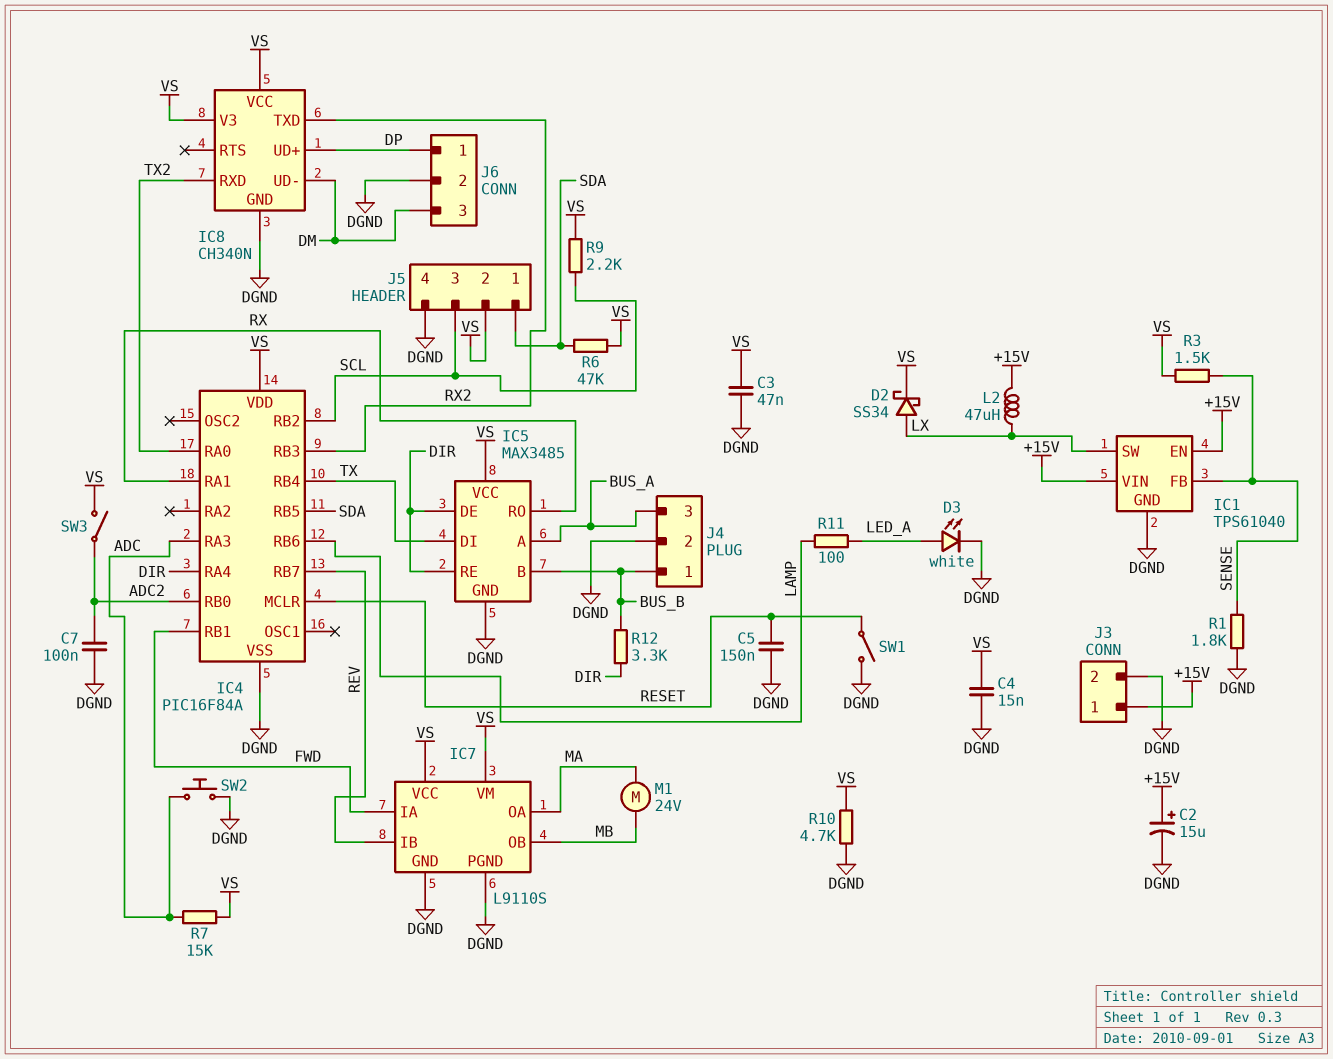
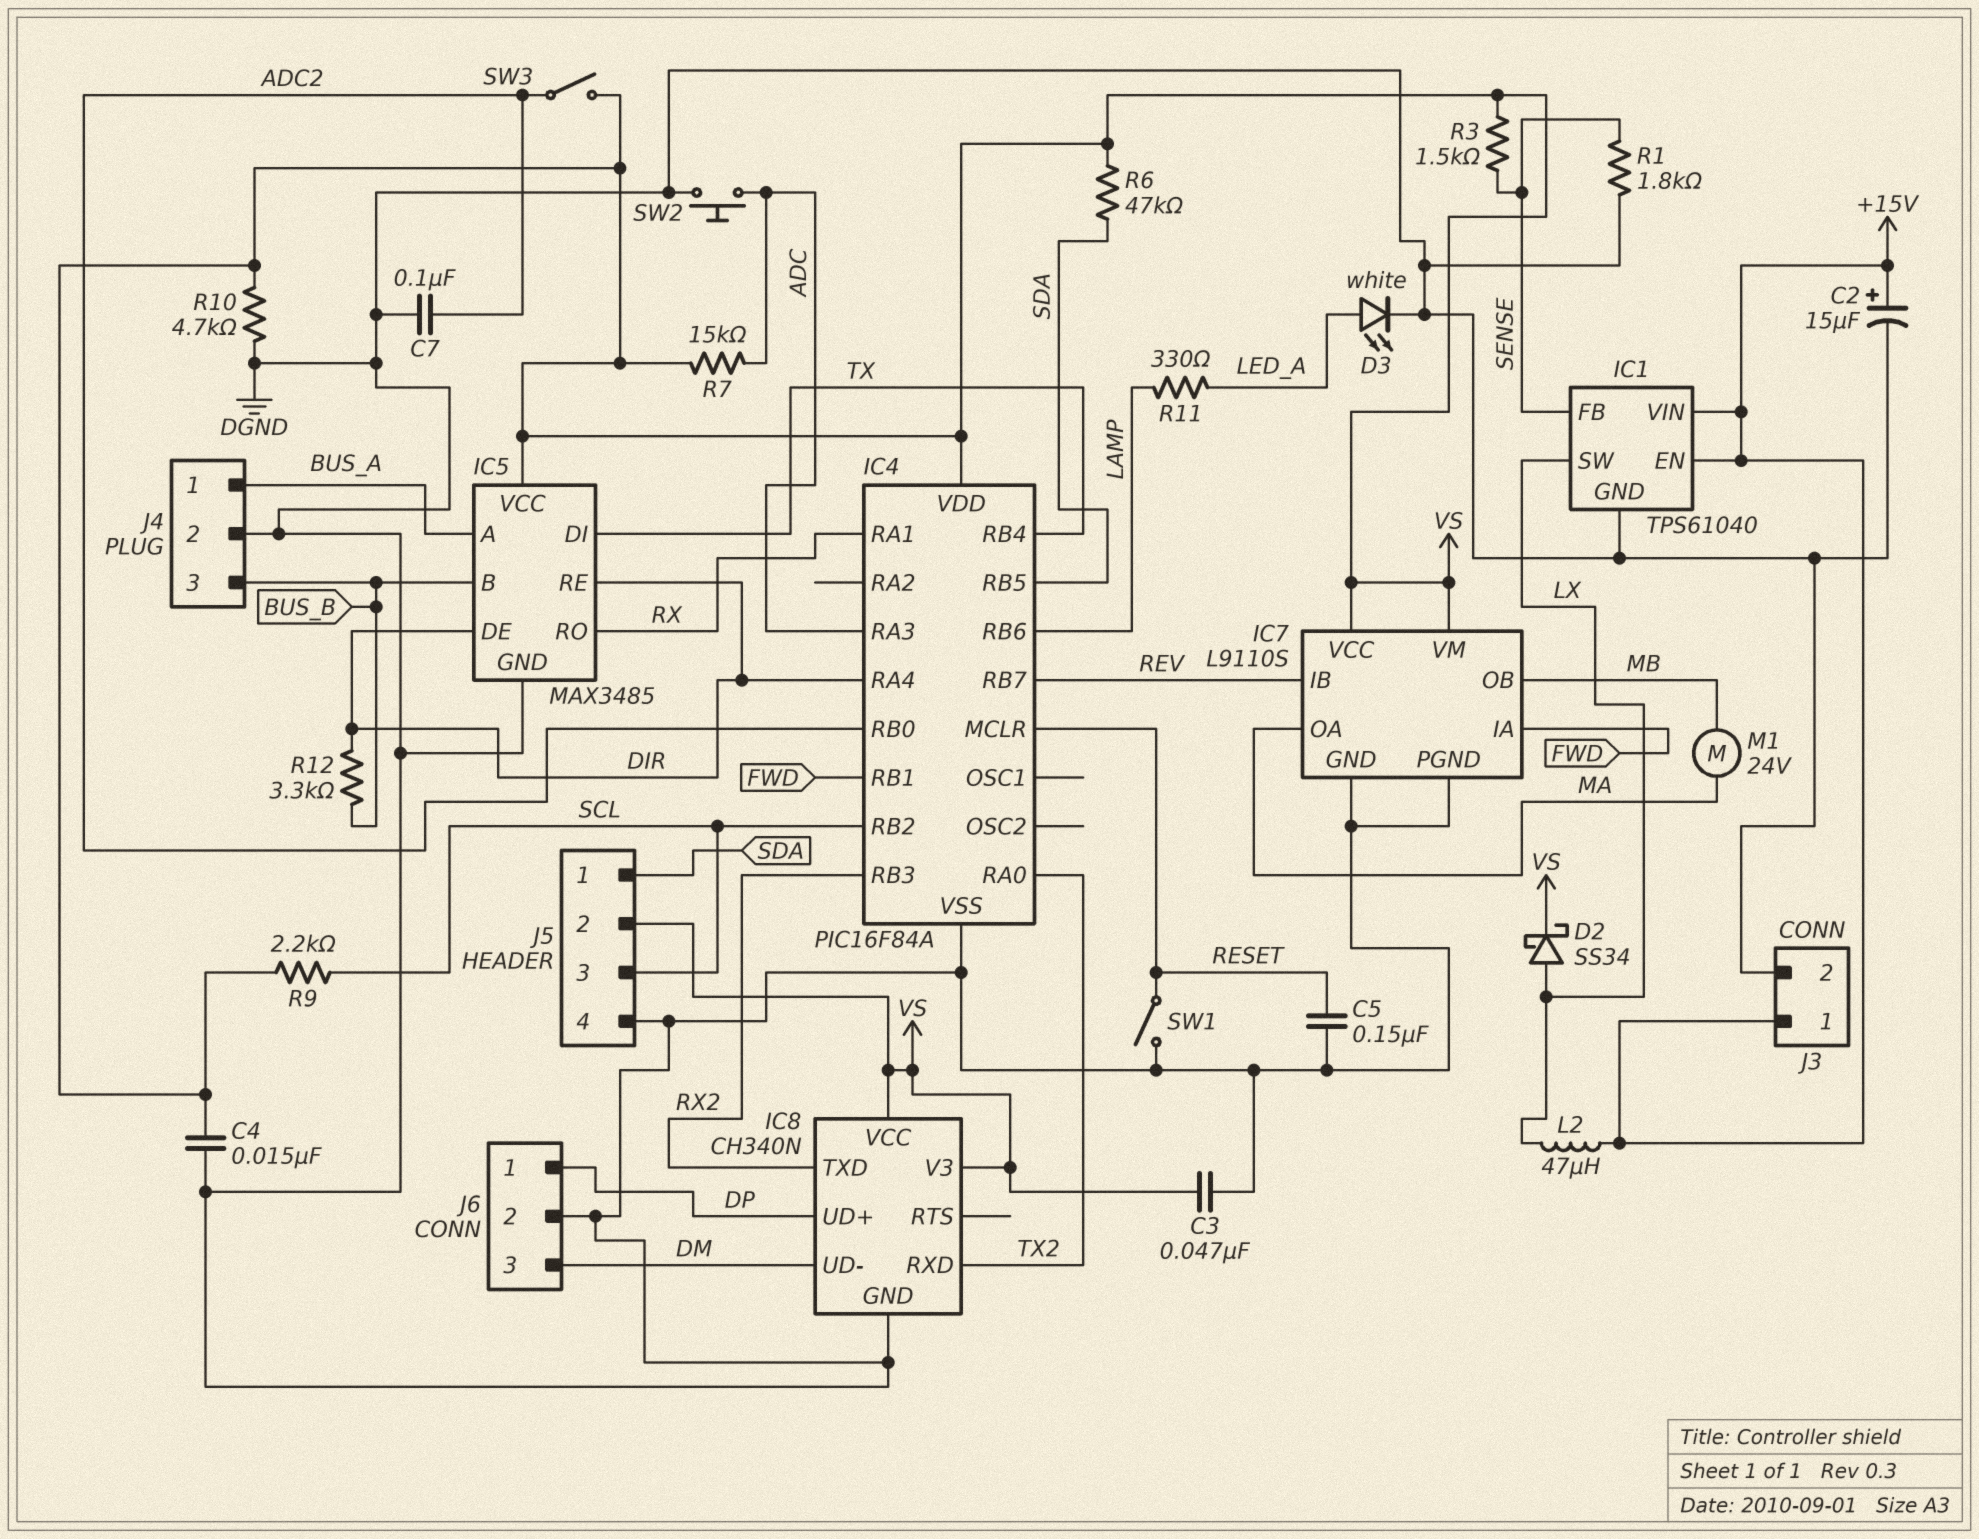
J4 pin 1: BUS_B -> BUS_A
J4 pin 3: BUS_A -> BUS_B
R11: 100 (LAMP, LED_A) -> 330 (LAMP, LED_A)

